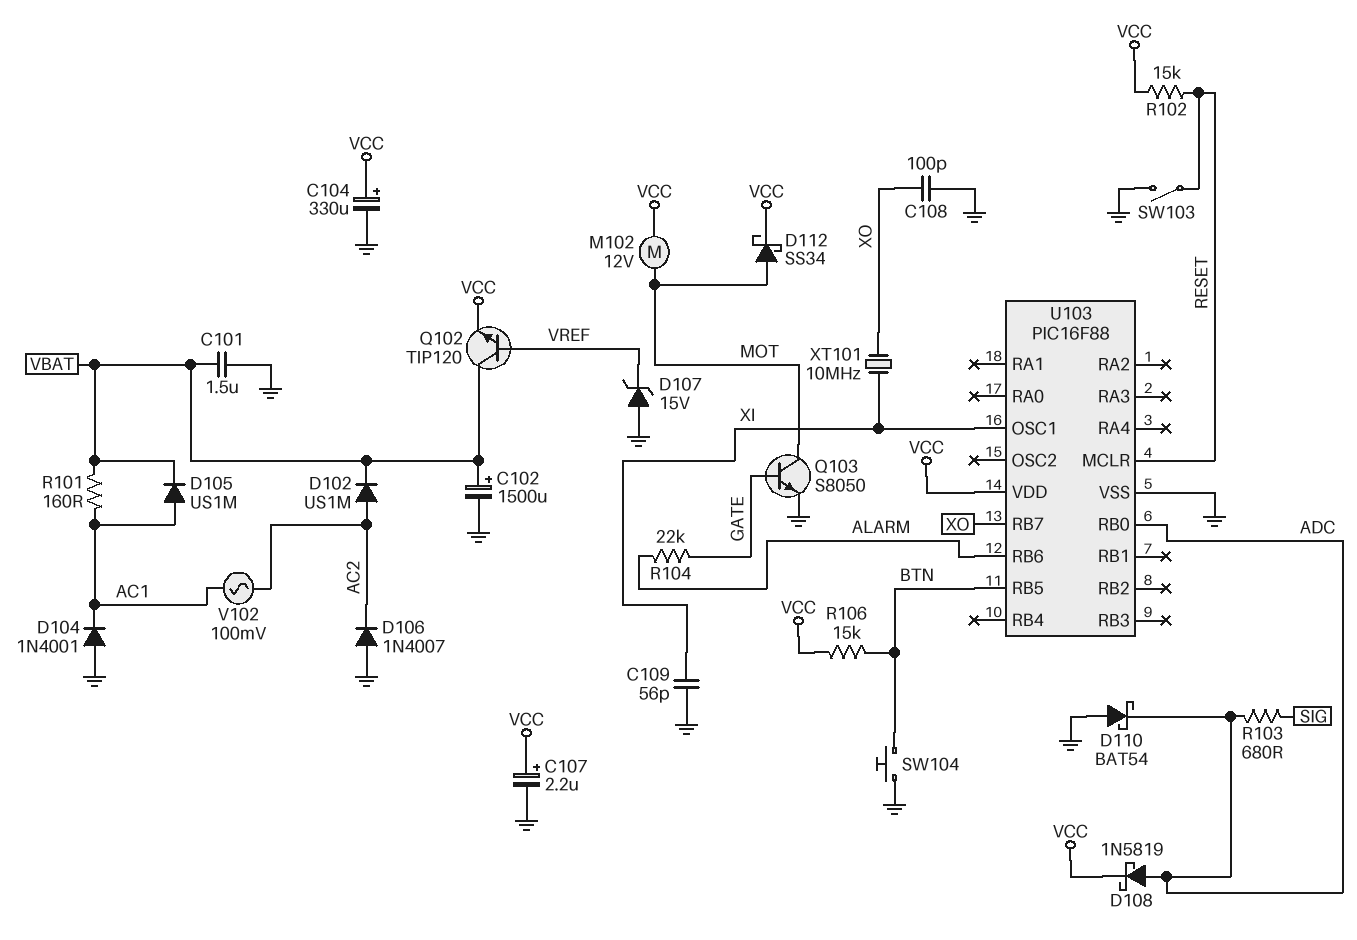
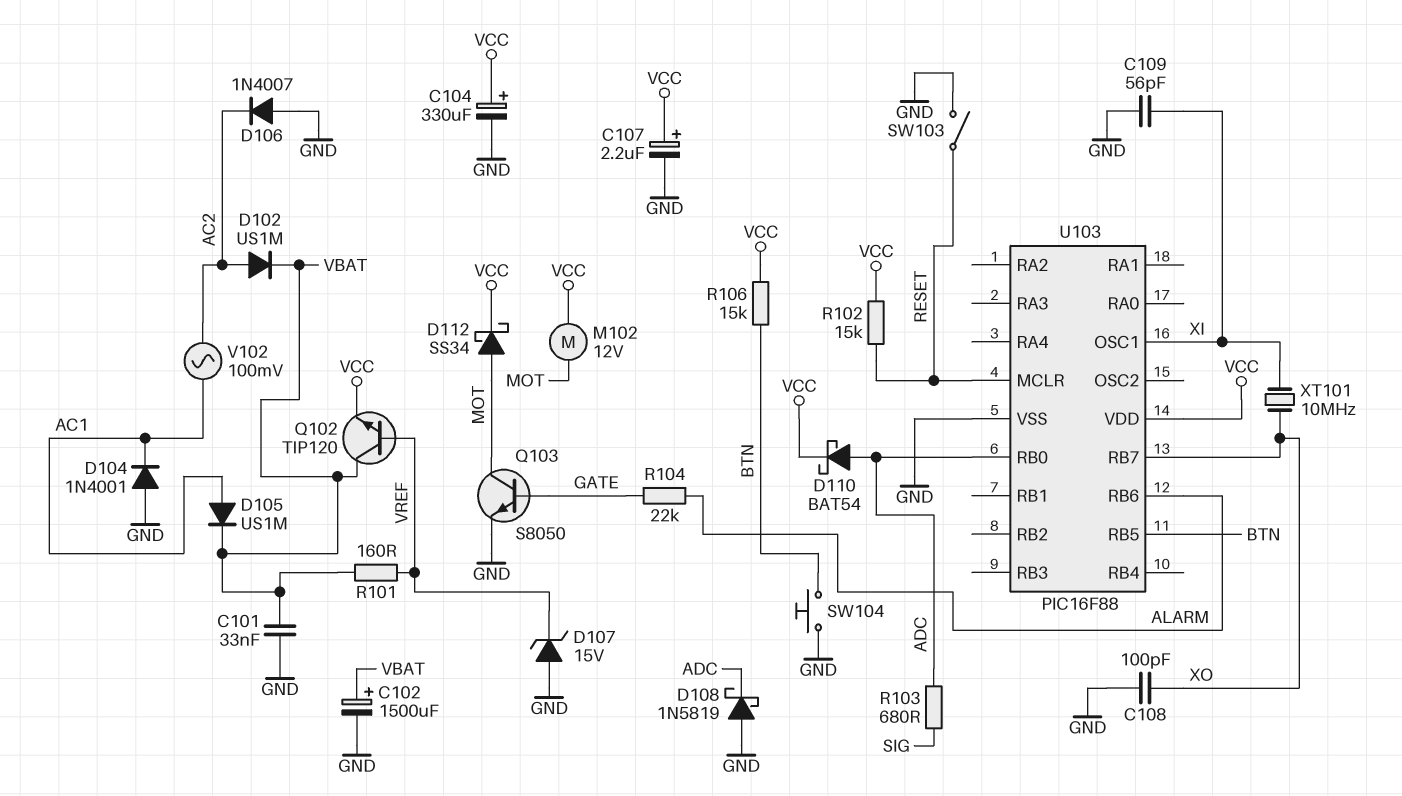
C101: 1.5uF (GND, VBAT) -> 33nF (GND, VBAT)
D108: schottky 1N5819 (A ADC, K VCC) -> schottky 1N5819 (A GND, K ADC)
D110: schottky BAT54 (A GND, K ADC) -> schottky BAT54 (A ADC, K VCC)
R101: 160 (AC1, VBAT) -> 160 (VBAT, VREF)

